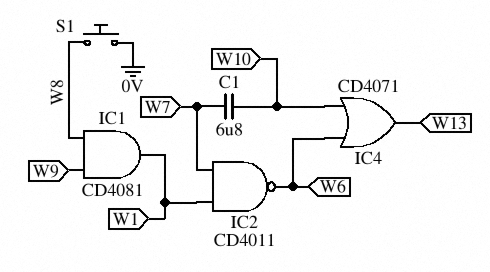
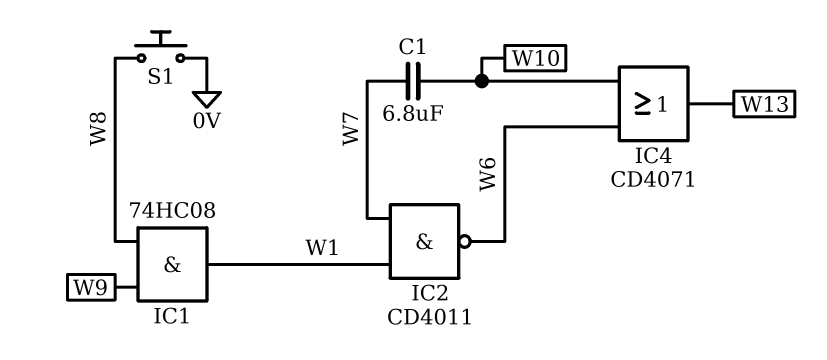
IC1: AND CD4081 (in W8, in W9, out W1) -> AND 74HC08 (in W8, in W9, out W1)

